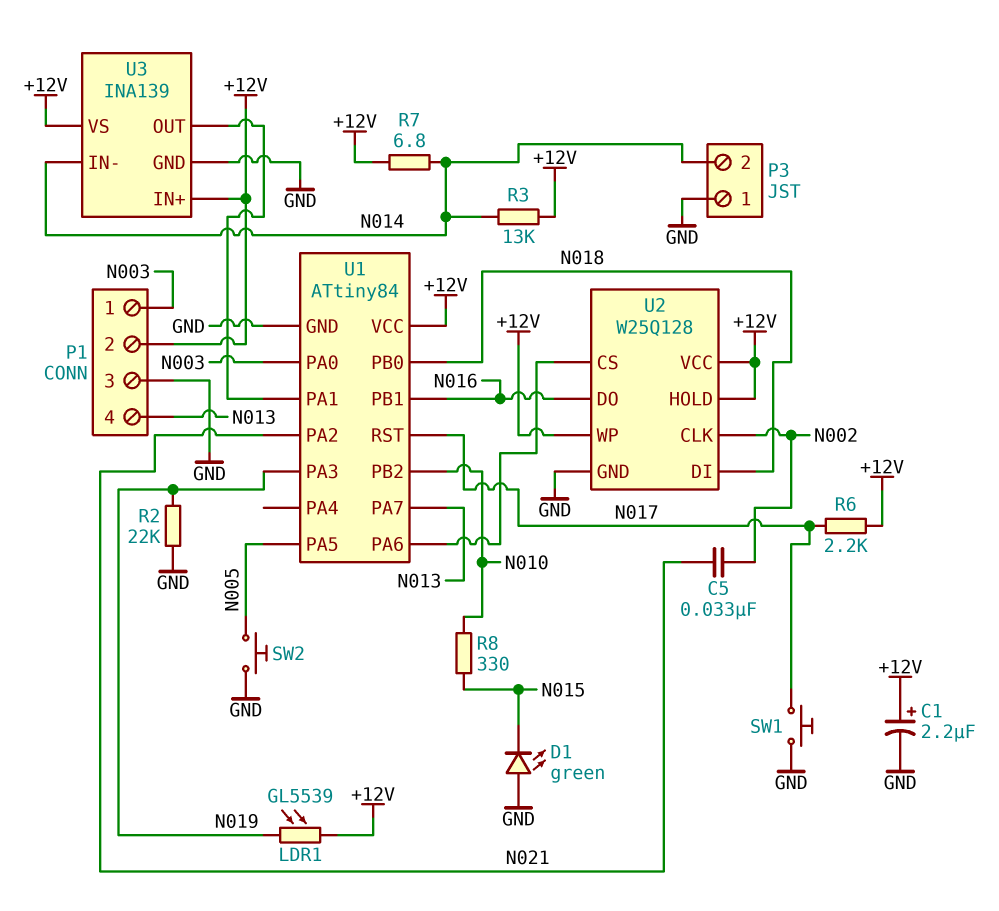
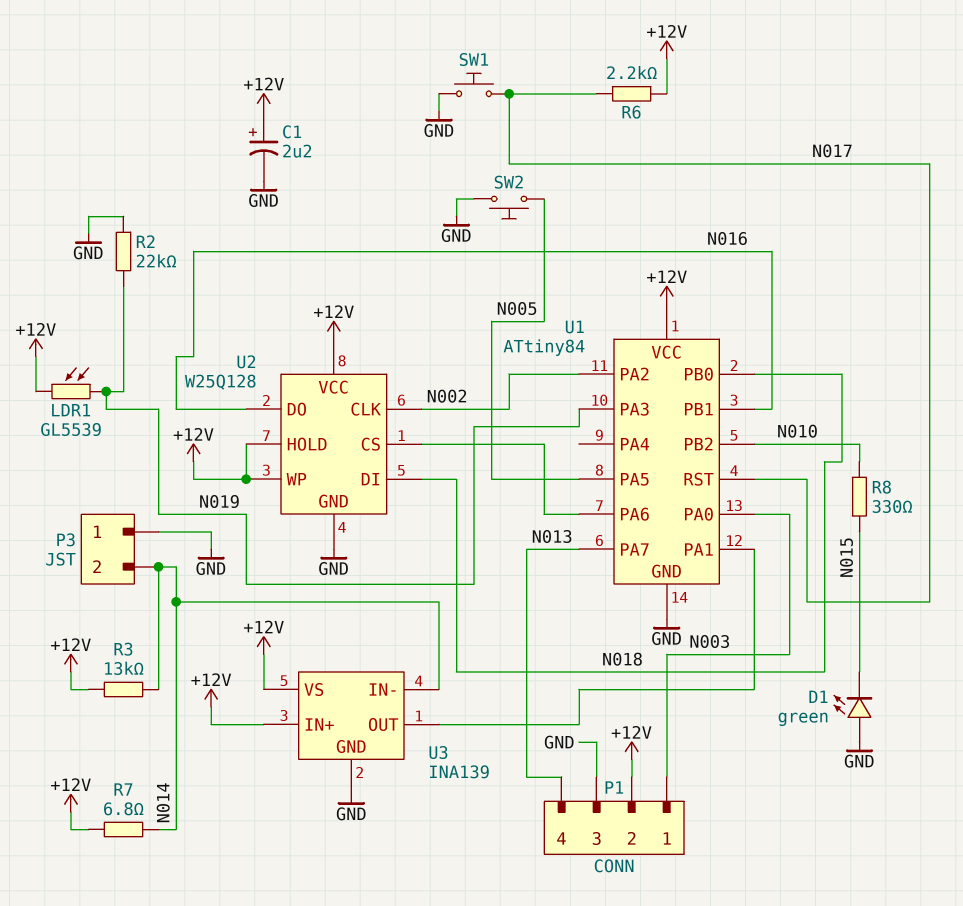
C5: 33nF (N002, N021) -> none
U1 pin PA2: N021 -> N002

